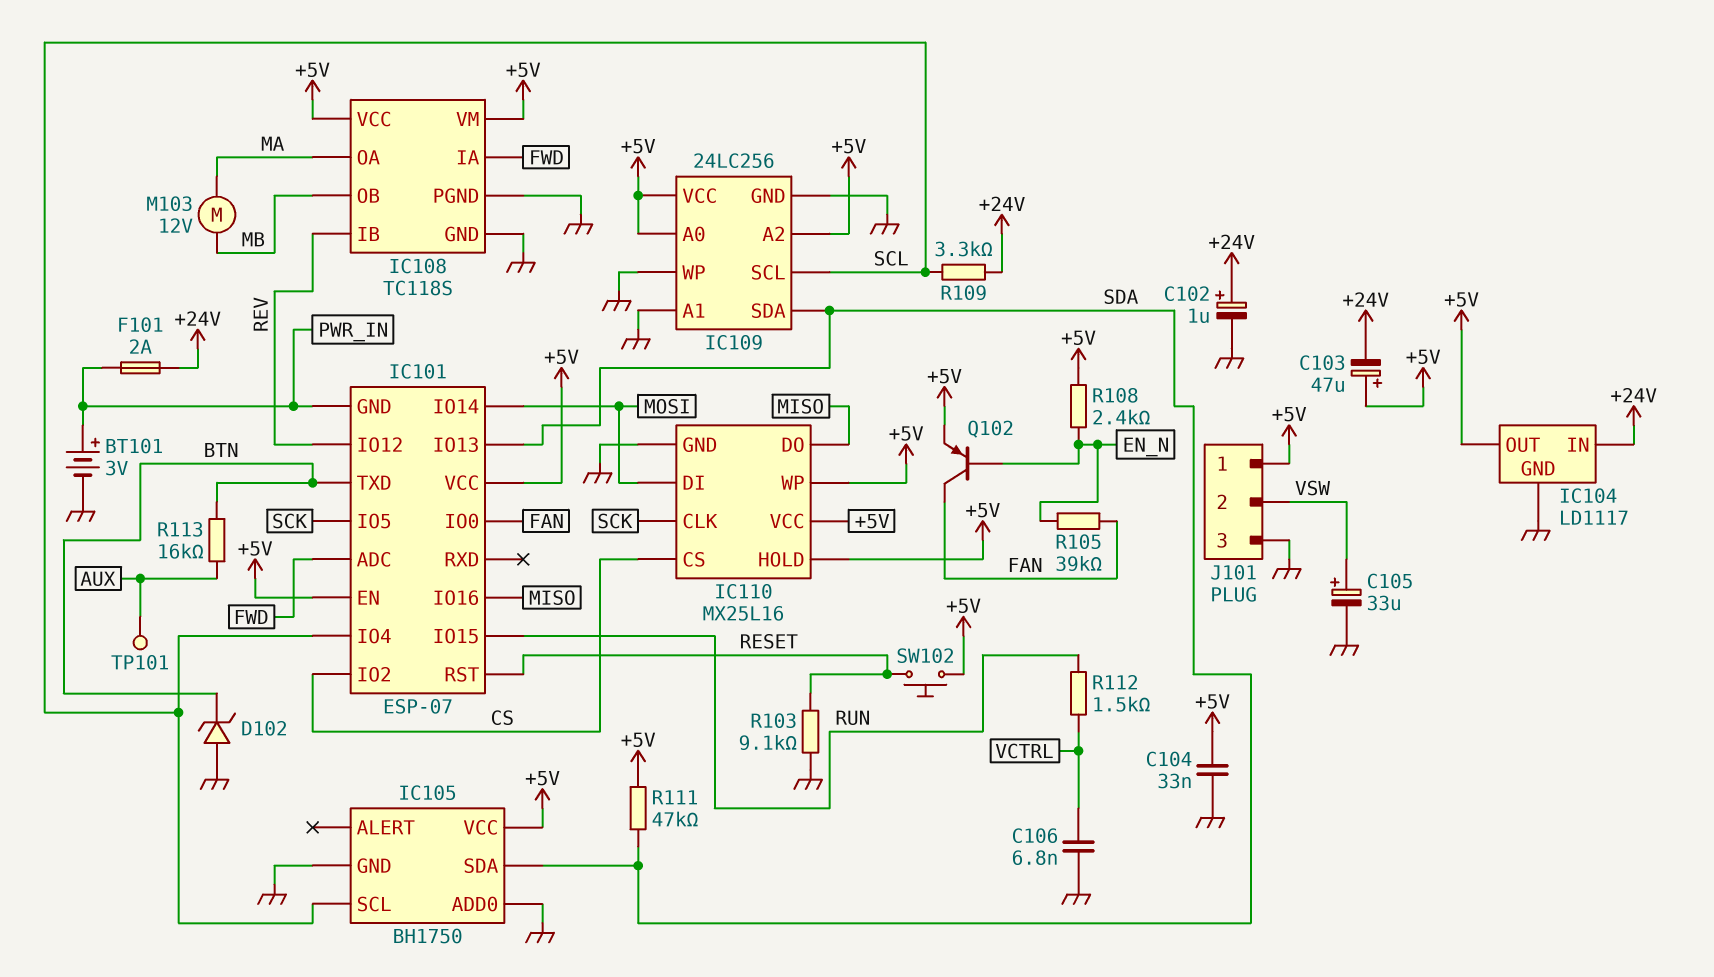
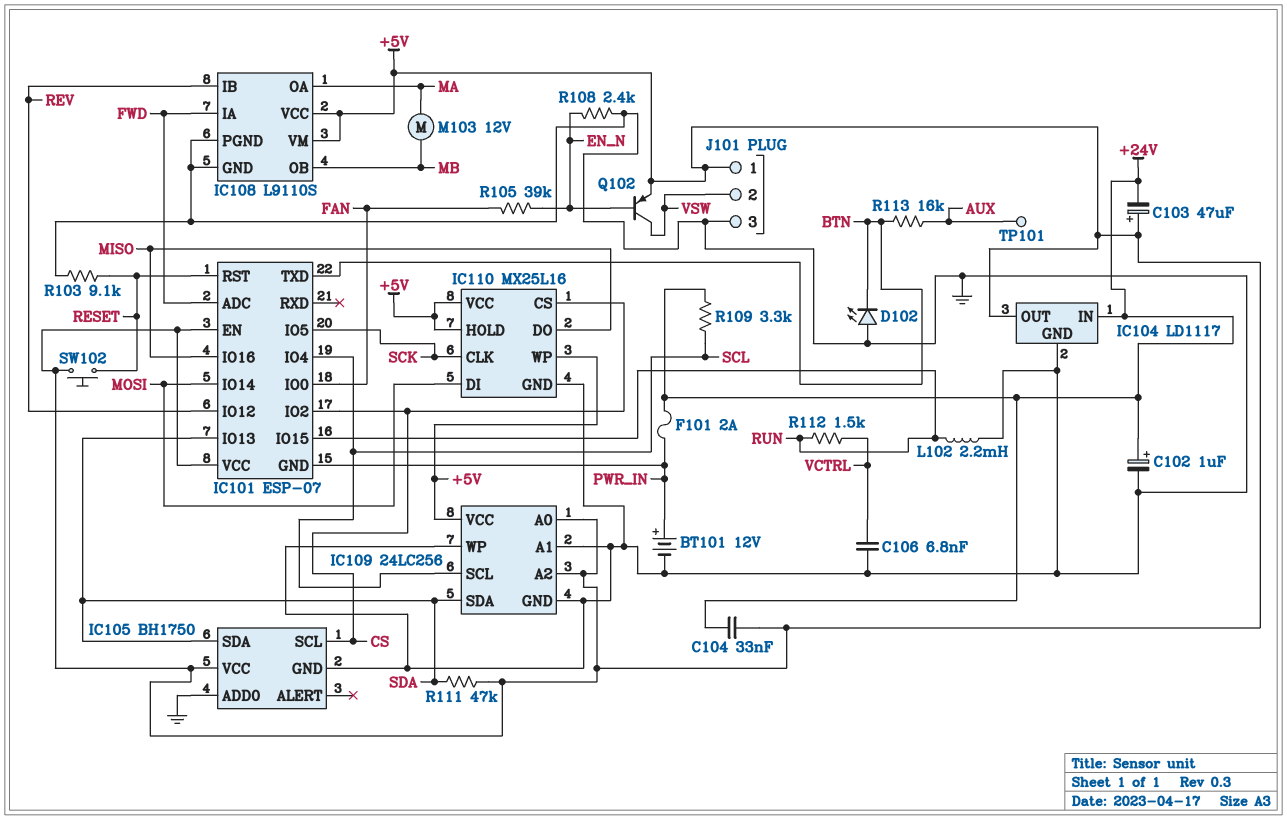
BT101: 3V (plus PWR_IN, minus GND) -> 12V (plus PWR_IN, minus GND)
C104: 33nF (+5V, GND) -> 33nF (+5V, +24V)
C105: 33uF (plus VSW, minus GND) -> none
D102: zener (A GND, K BTN) -> LED (A GND, K BTN)
IC105 pin SCL: SCL -> CS
IC108: TC118S -> L9110S
L102: none -> 2.2mH (GND, RUN)
Q102: PNP (B EN_N, C FAN, E +5V) -> PNP (B EN_N, C VSW, E +5V)
R108: 2.4k (+5V, EN_N) -> 2.4k (EN_N, GND)

